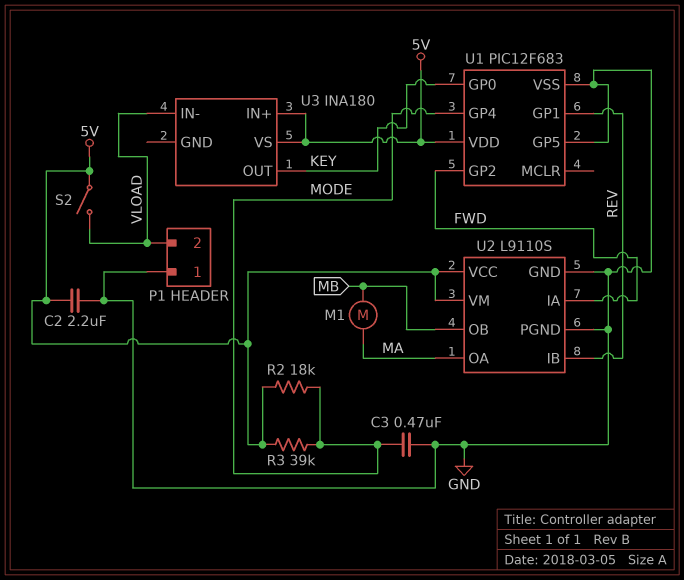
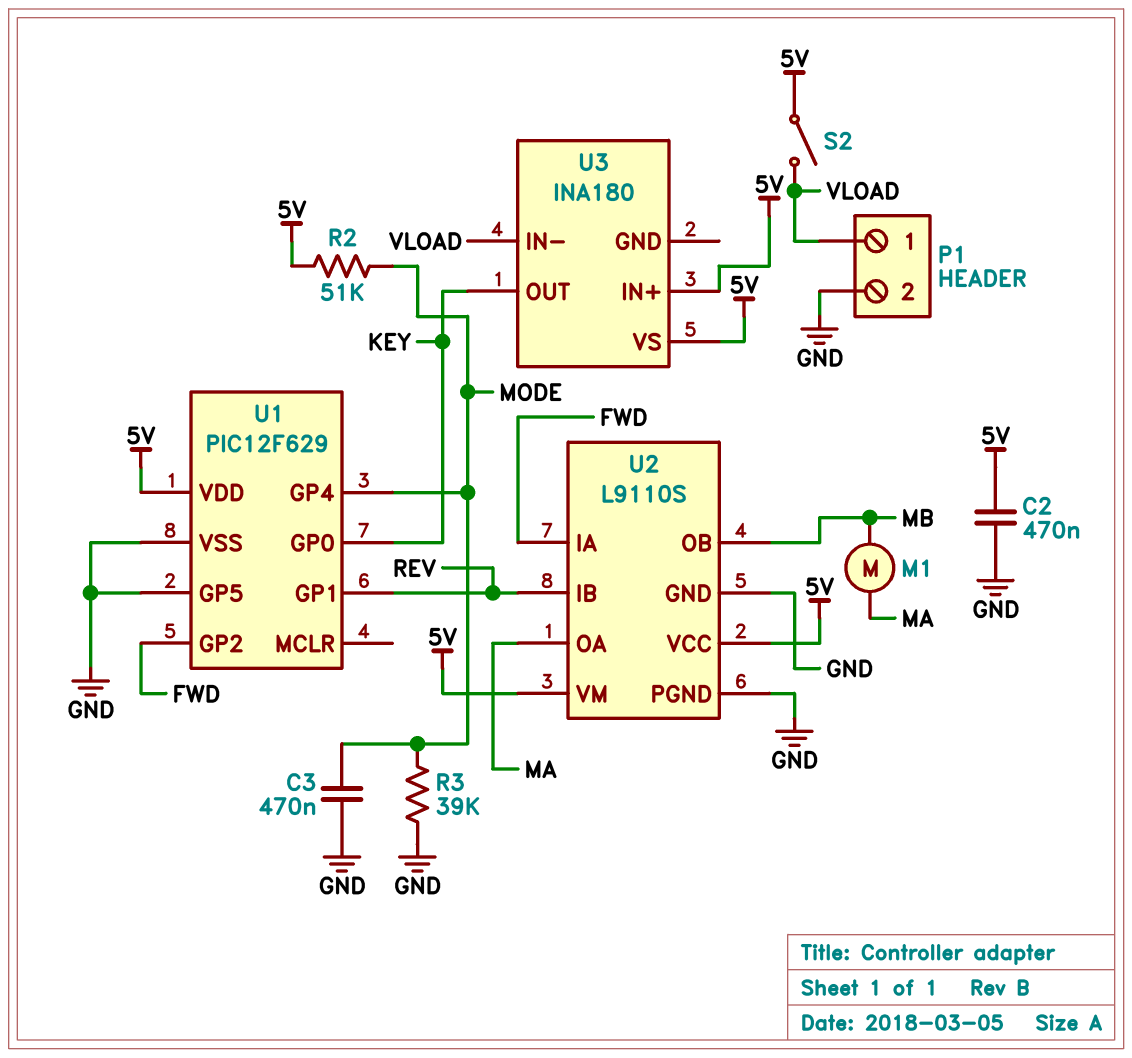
C2: 2.2uF (5V, GND) -> 470nF (5V, GND)
P1 pin 1: GND -> VLOAD
P1 pin 2: VLOAD -> GND
R2: 18k (5V, MODE) -> 51k (5V, MODE)
R3: 39k (5V, MODE) -> 39k (GND, MODE)
U1: PIC12F683 -> PIC12F629

